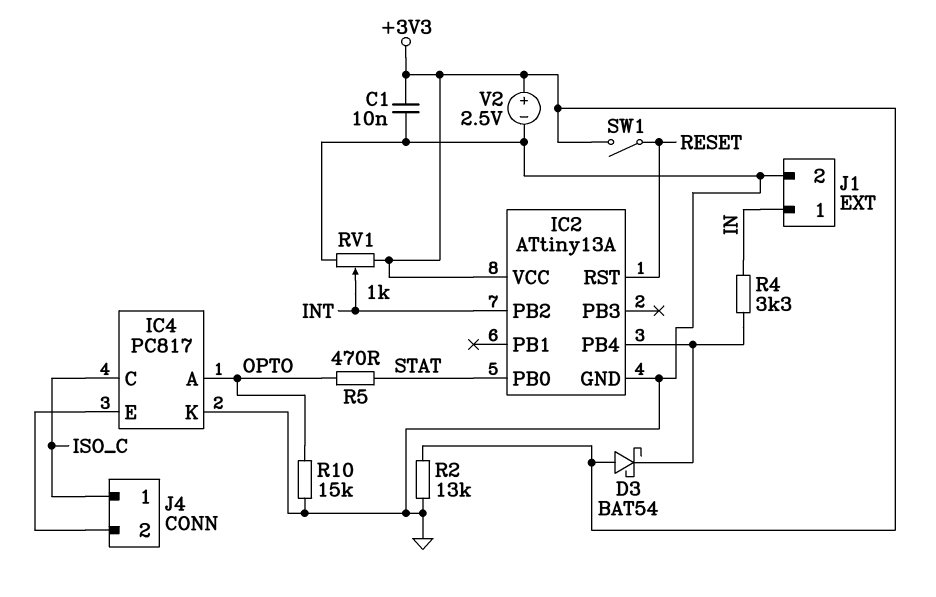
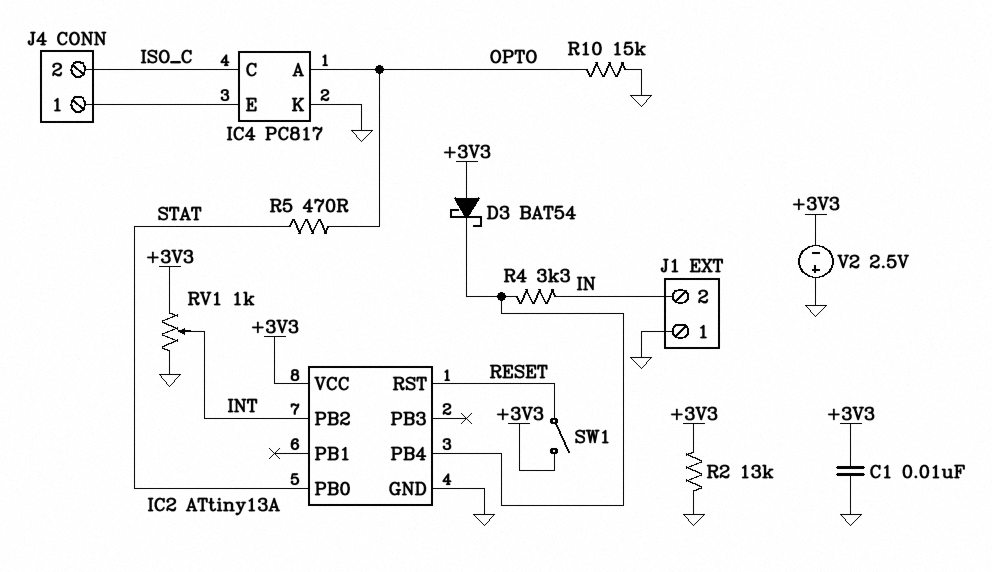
J1 pin 1: IN -> GND
J1 pin 2: GND -> IN
J4 pin 1: ISO_C -> IC4/E
J4 pin 2: IC4/E -> ISO_C
V2: 2.5V (plus +3V3, minus GND) -> 2.5V (plus GND, minus +3V3)

